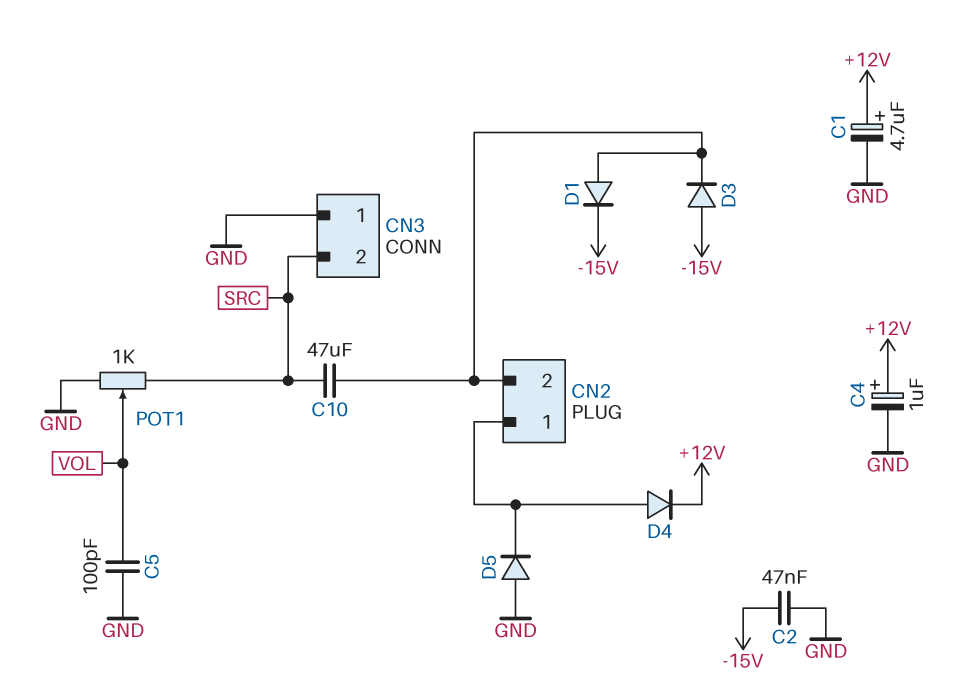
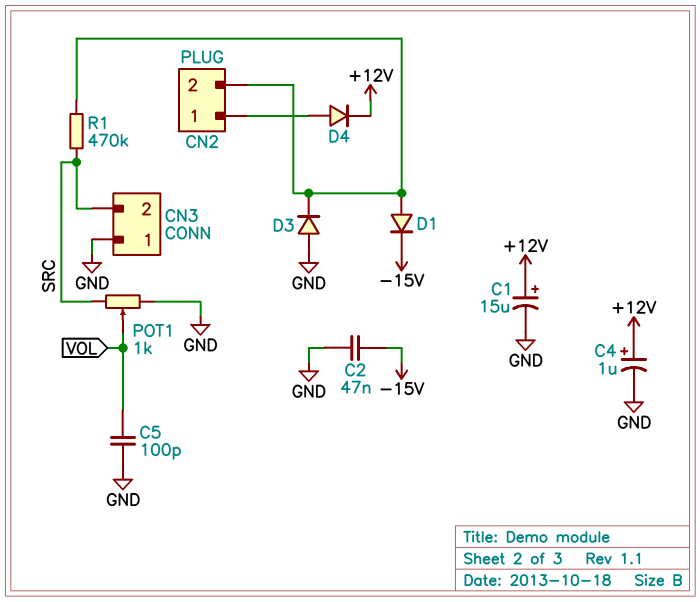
C1: 4.7uF (plus +12V, minus GND) -> 15uF (plus +12V, minus GND)
C10: 47uF (CN2/2, SRC) -> none
D3: diode (A -15V, K CN2/2) -> diode (A GND, K CN2/2)
D5: diode (A GND, K CN2/1) -> none
R1: none -> 470k (CN2/2, SRC)

